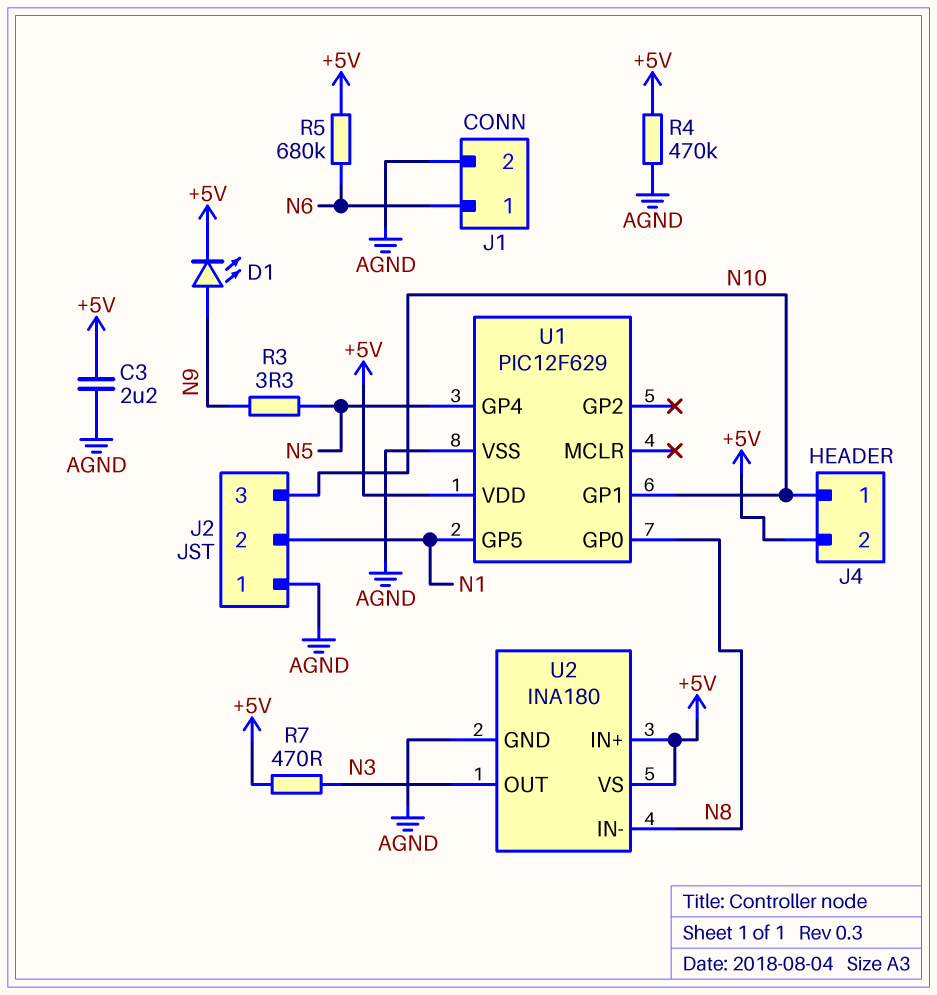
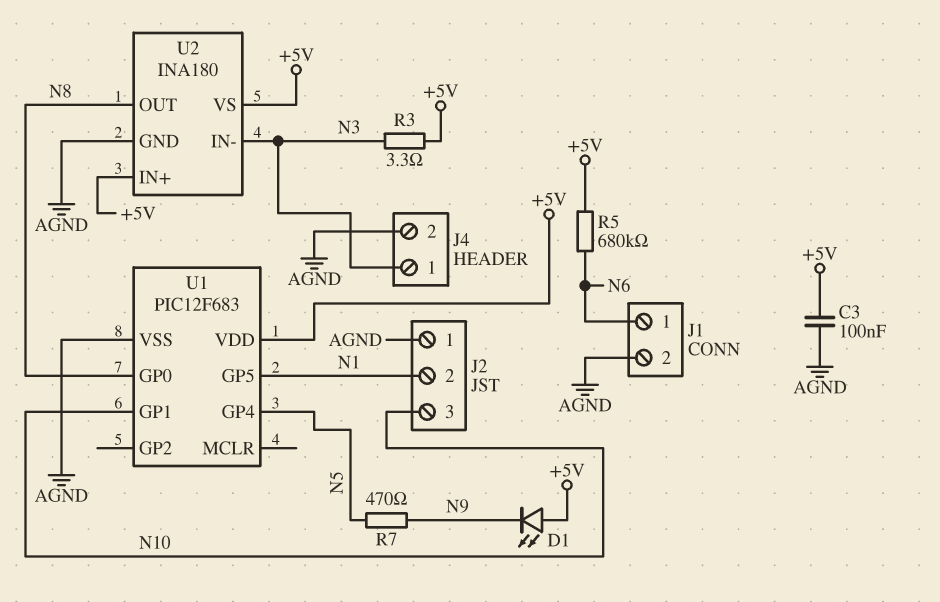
C3: 2.2uF (+5V, AGND) -> 100nF (+5V, AGND)
D1: LED (A N9, K +5V) -> LED (A +5V, K N9)
J4 pin 1: N10 -> N3
J4 pin 2: +5V -> AGND
R3: 3.3 (N5, N9) -> 3.3 (+5V, N3)
R4: 470k (+5V, AGND) -> none
R7: 470 (+5V, N3) -> 470 (N5, N9)
U1: PIC12F629 -> PIC12F683
U2 pin IN-: N8 -> N3
U2 pin OUT: N3 -> N8

